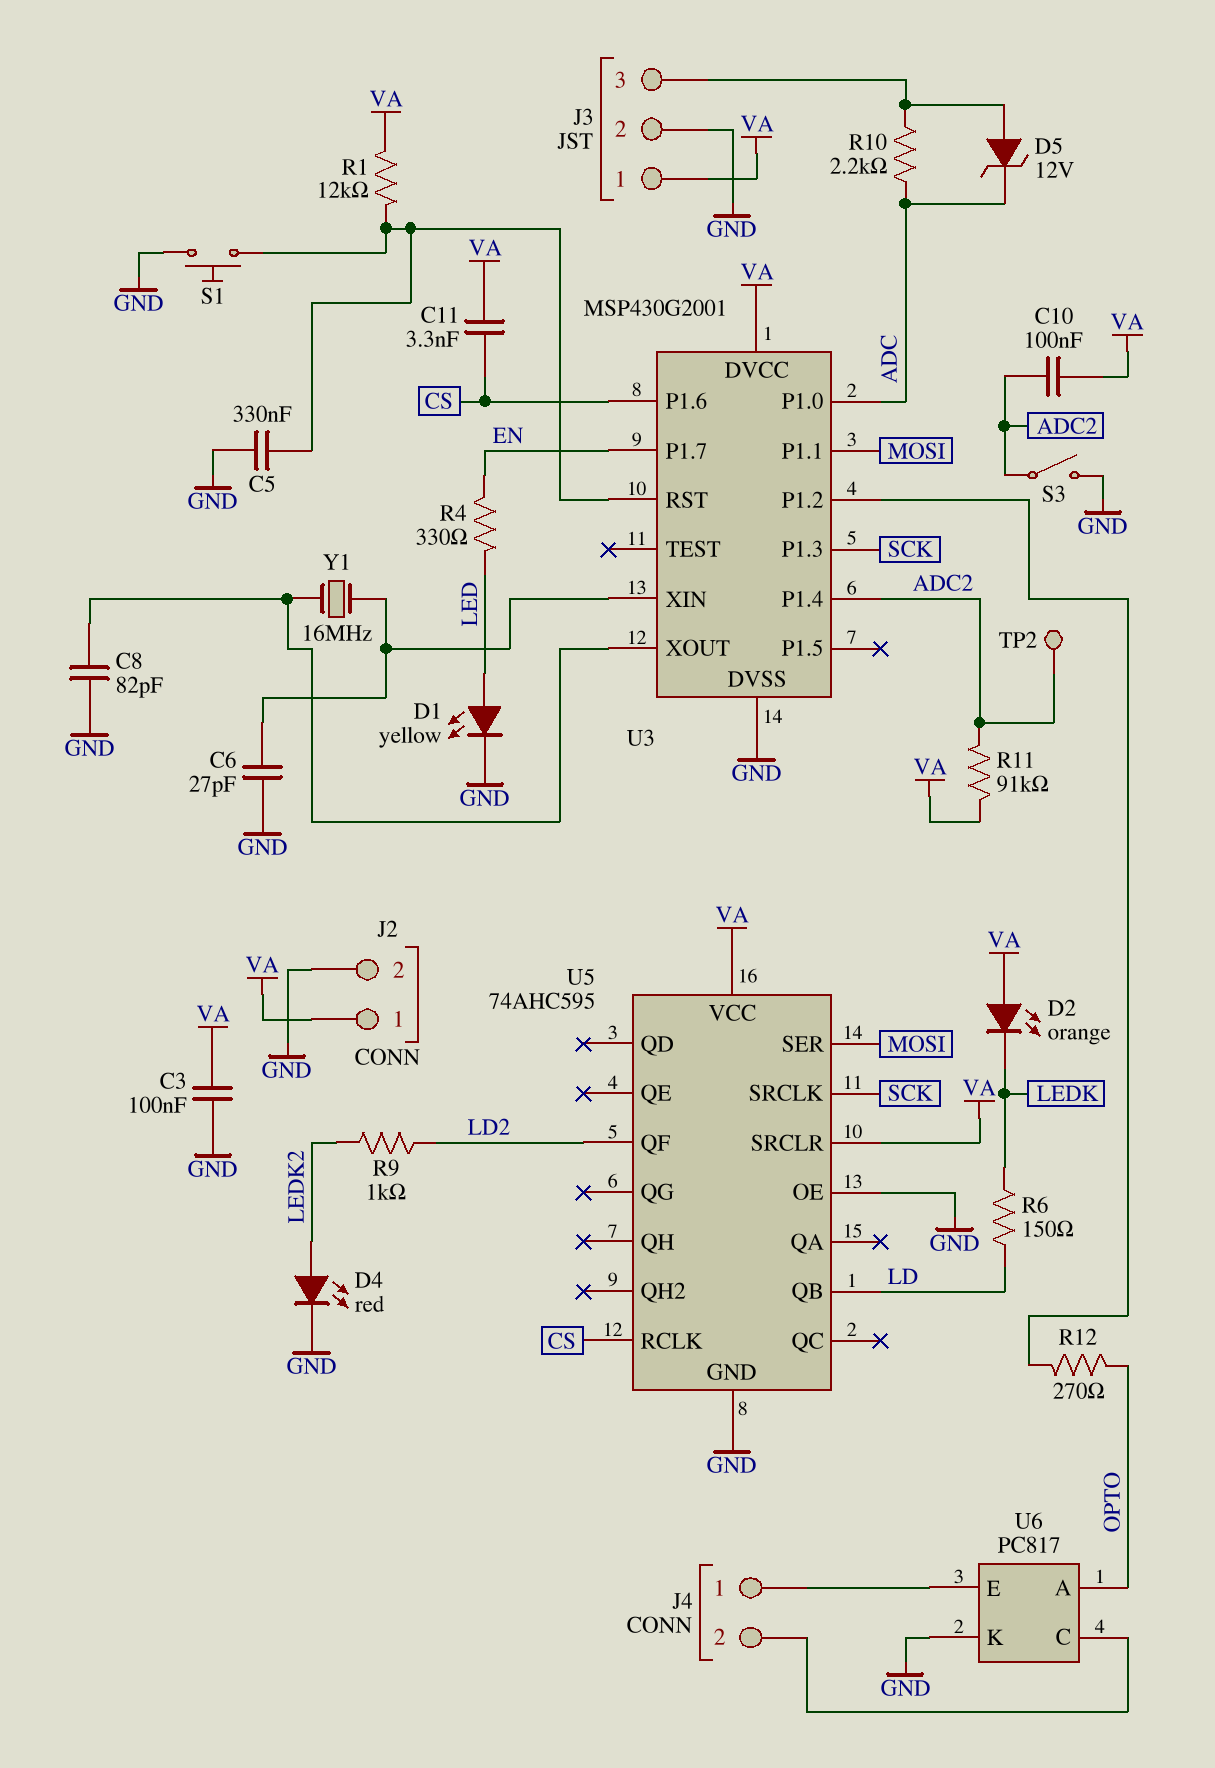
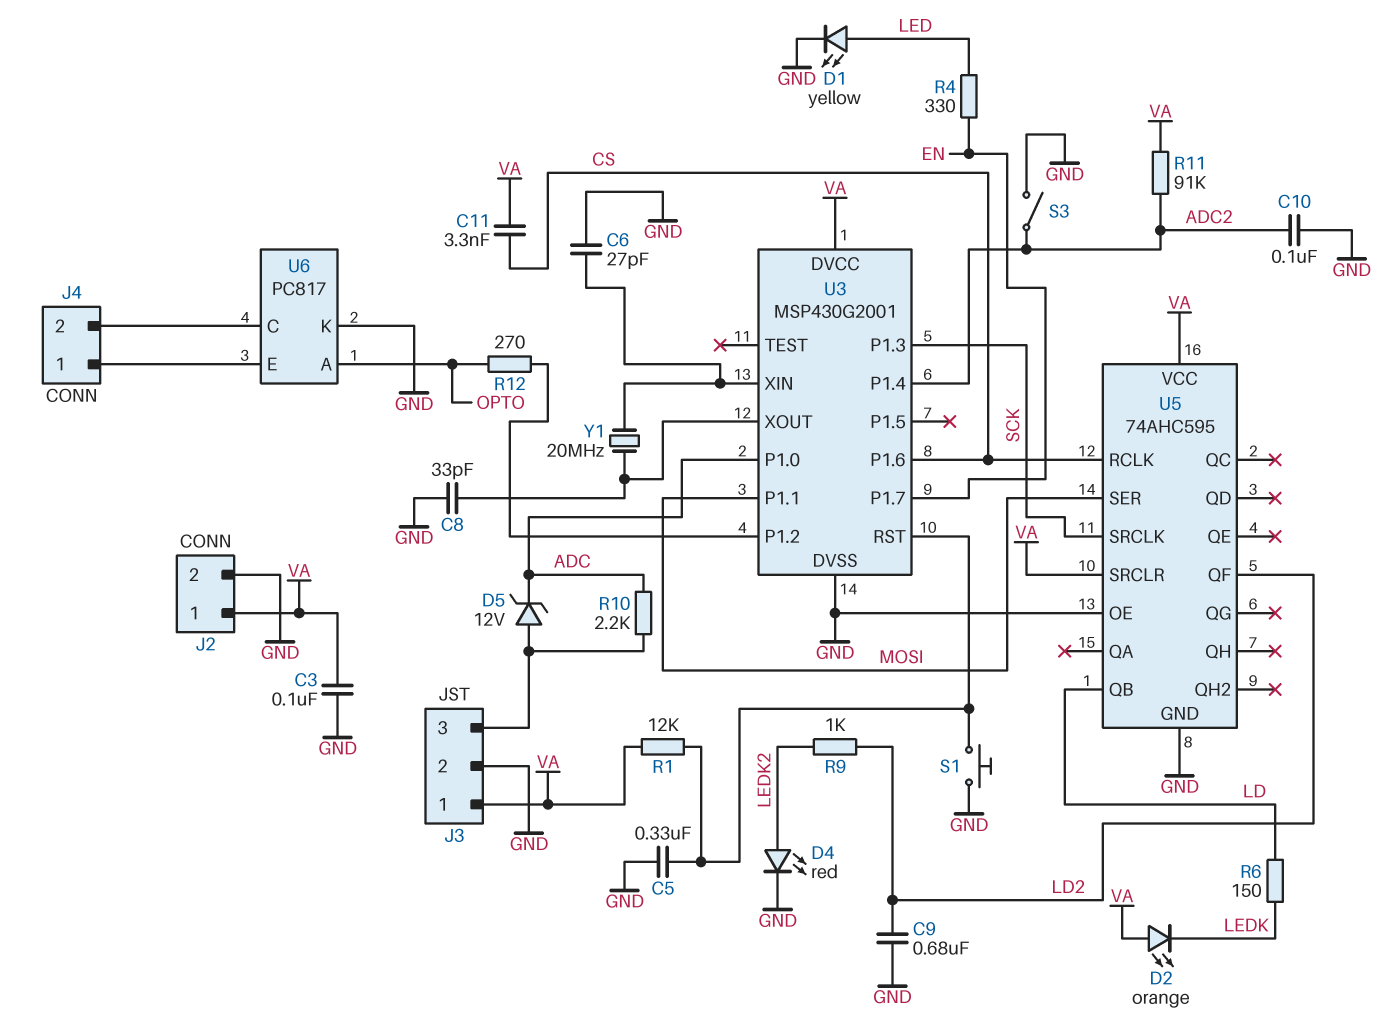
C8: 82pF (GND, U3/XOUT) -> 33pF (GND, U3/XOUT)
C9: none -> 680nF (GND, LD2)
C10: 100nF (ADC2, VA) -> 100nF (ADC2, GND)
TP2: test point (ADC2) -> none
Y1: 16MHz (U3/XIN, U3/XOUT) -> 20MHz (U3/XIN, U3/XOUT)

